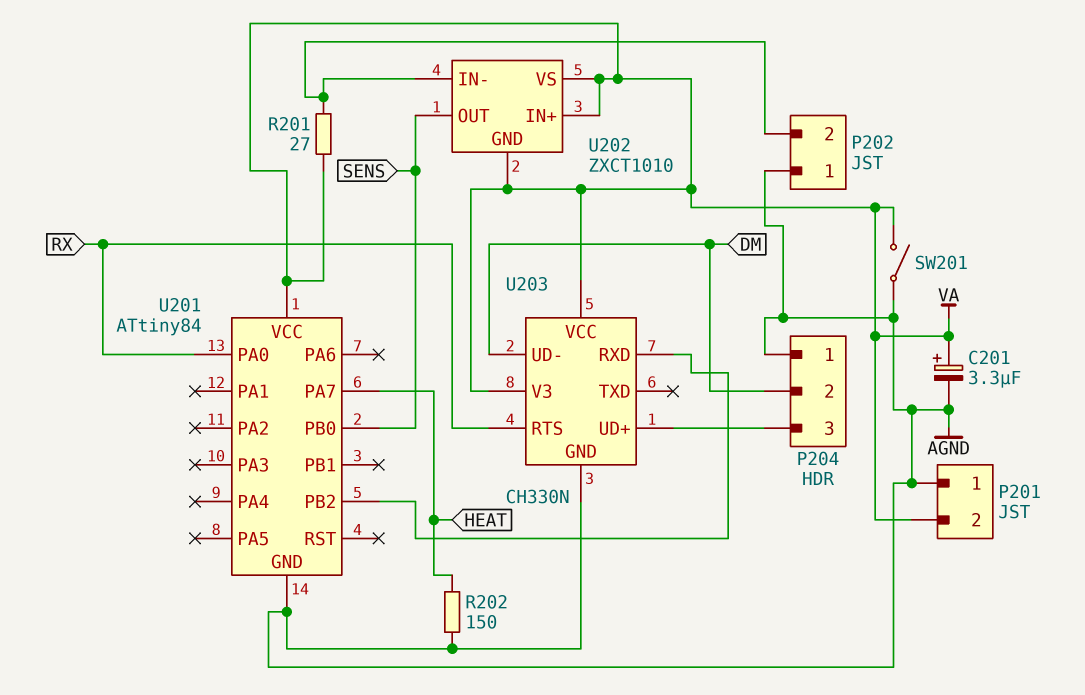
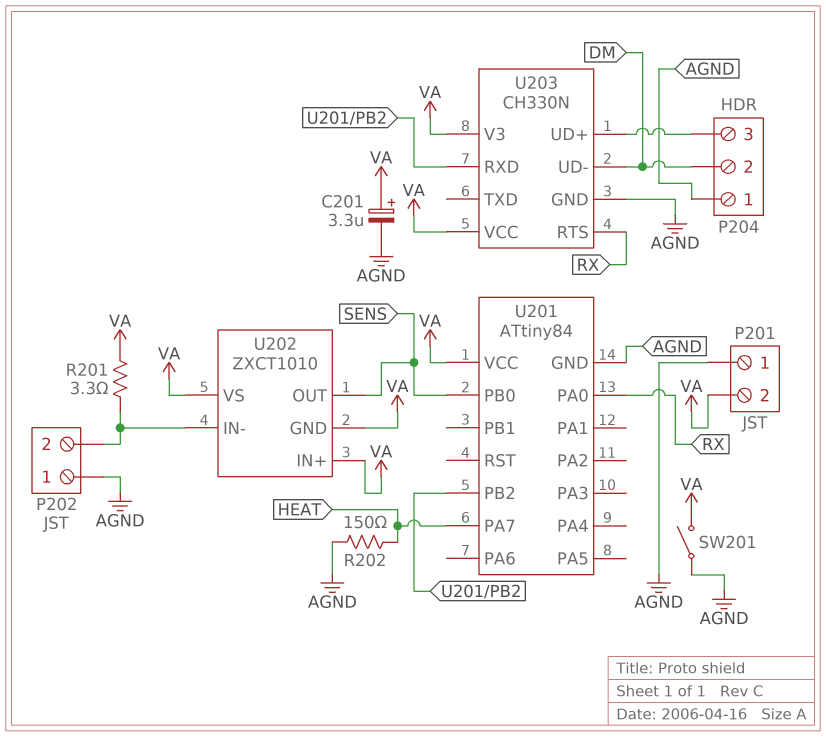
R201: 27 (P202/2, VA) -> 3.3 (P202/2, VA)

